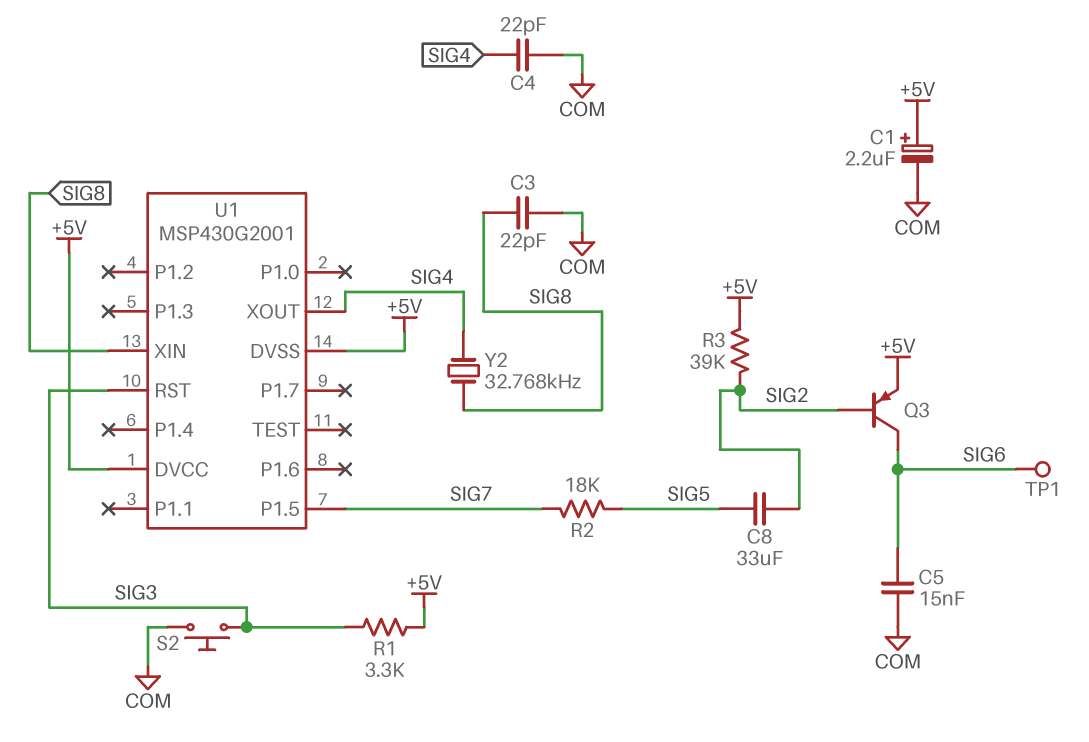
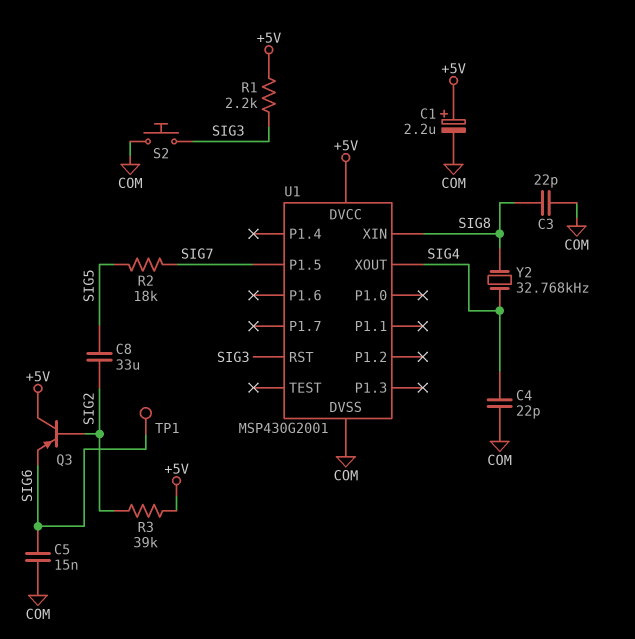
Q3: PNP (B SIG2, C SIG6, E +5V) -> PNP (B SIG2, C +5V, E SIG6)
R1: 3.3k (+5V, SIG3) -> 2.2k (+5V, SIG3)
U1 pin DVSS: +5V -> COM

